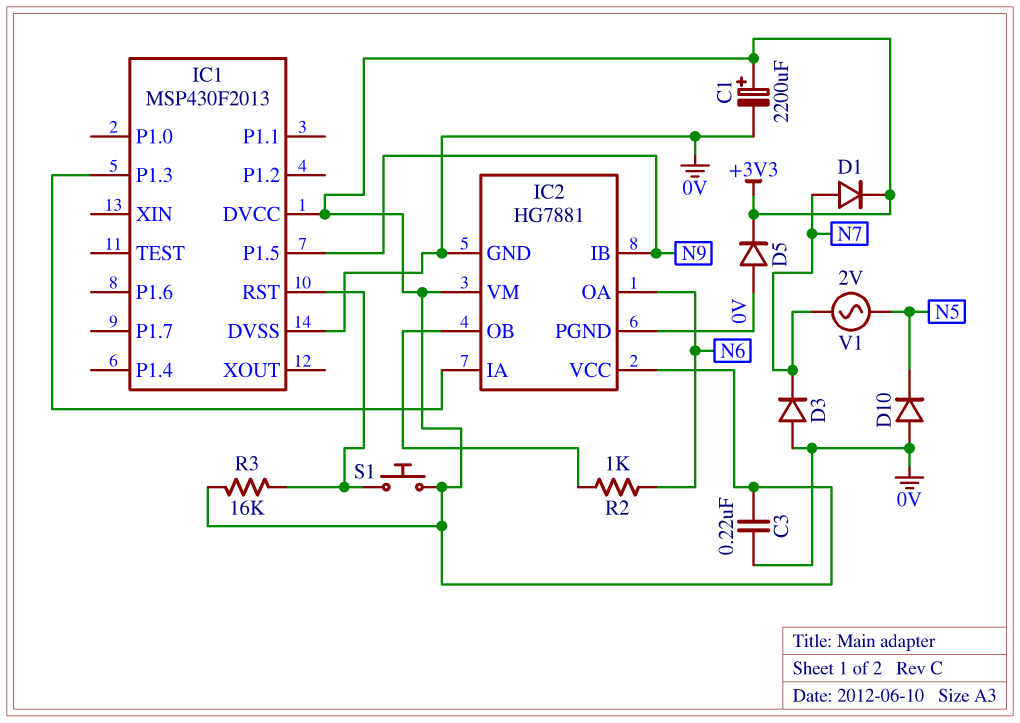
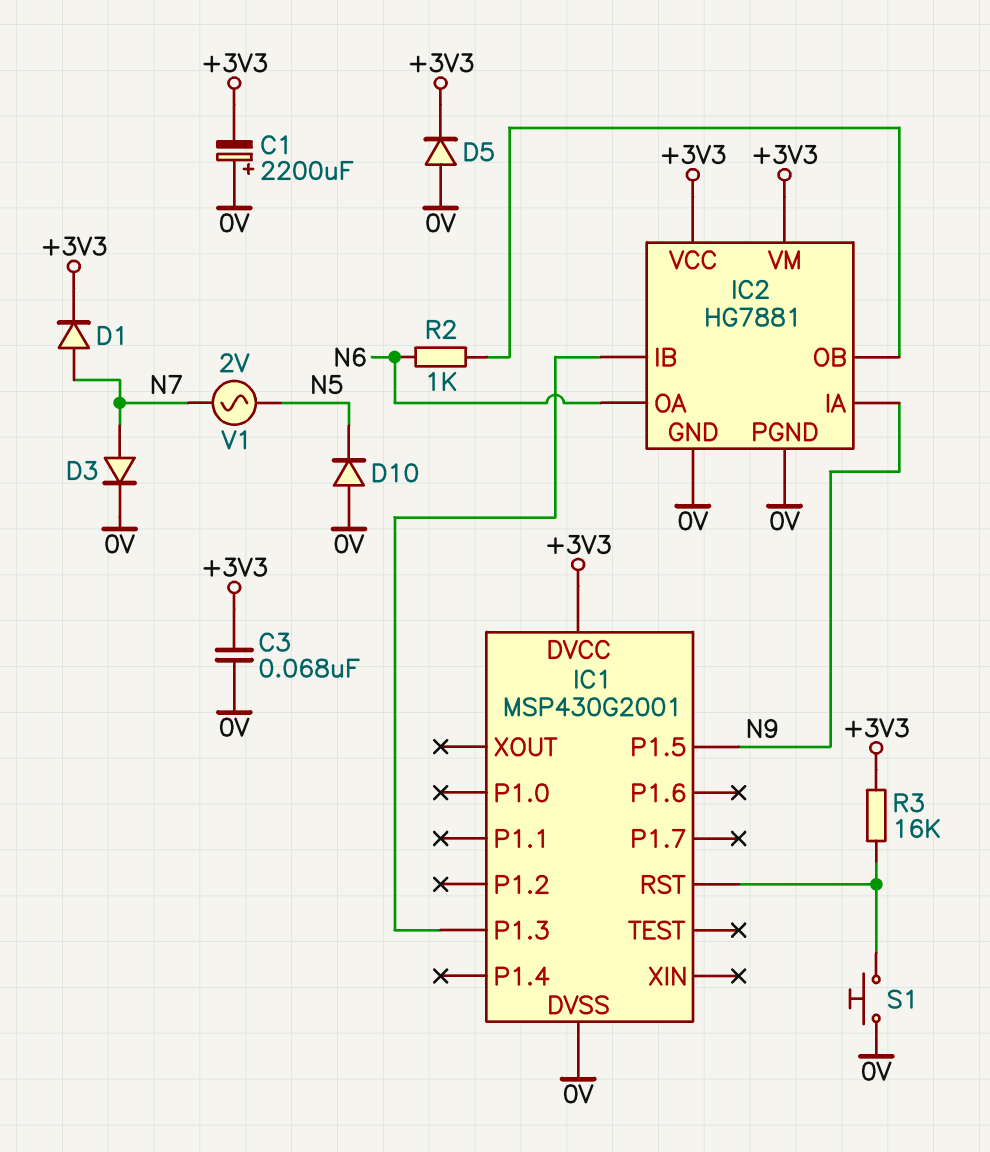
C1: 2200uF (plus +3V3, minus 0V) -> 2200uF (plus 0V, minus +3V3)
C3: 220nF (+3V3, 0V) -> 68nF (+3V3, 0V)
D3: diode (A 0V, K N7) -> diode (A N7, K 0V)
IC1: MSP430F2013 -> MSP430G2001
IC2 pin IA: IC1/P1.3 -> N9
IC2 pin IB: N9 -> IC1/P1.3
S1: button (+3V3, IC1/RST) -> button (0V, IC1/RST)

